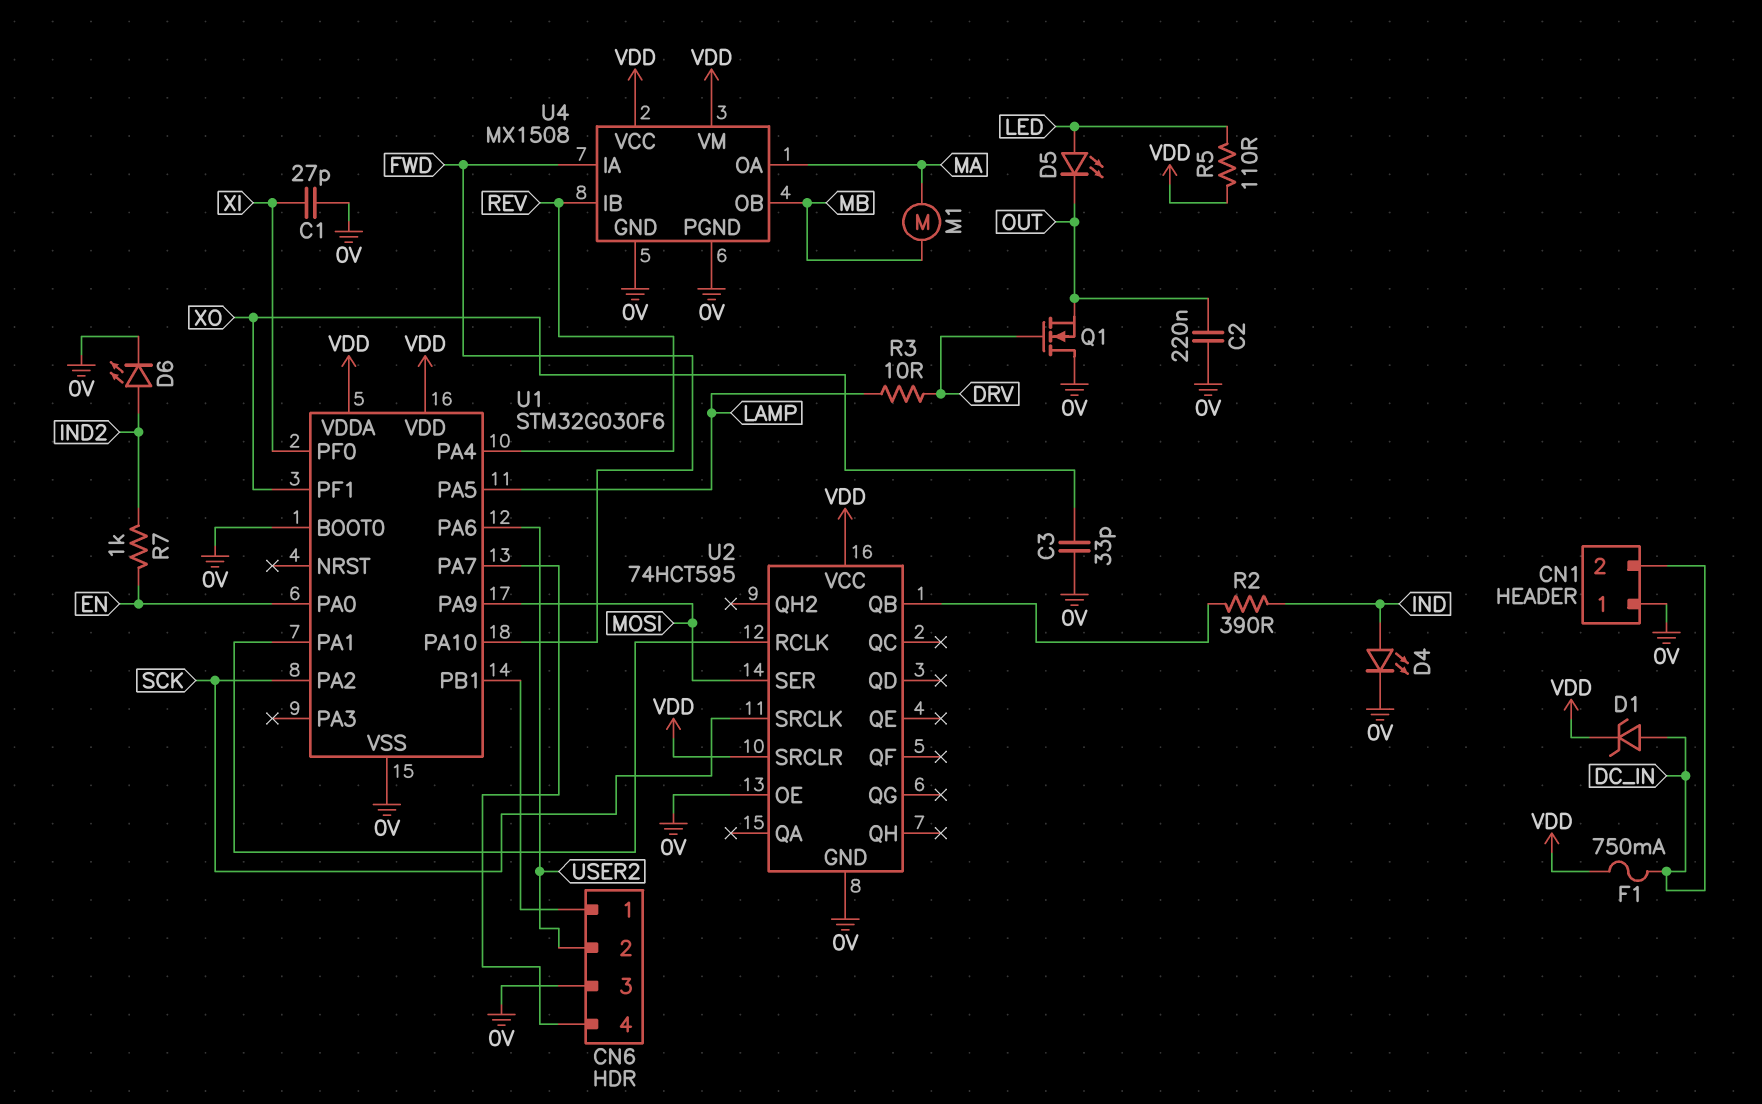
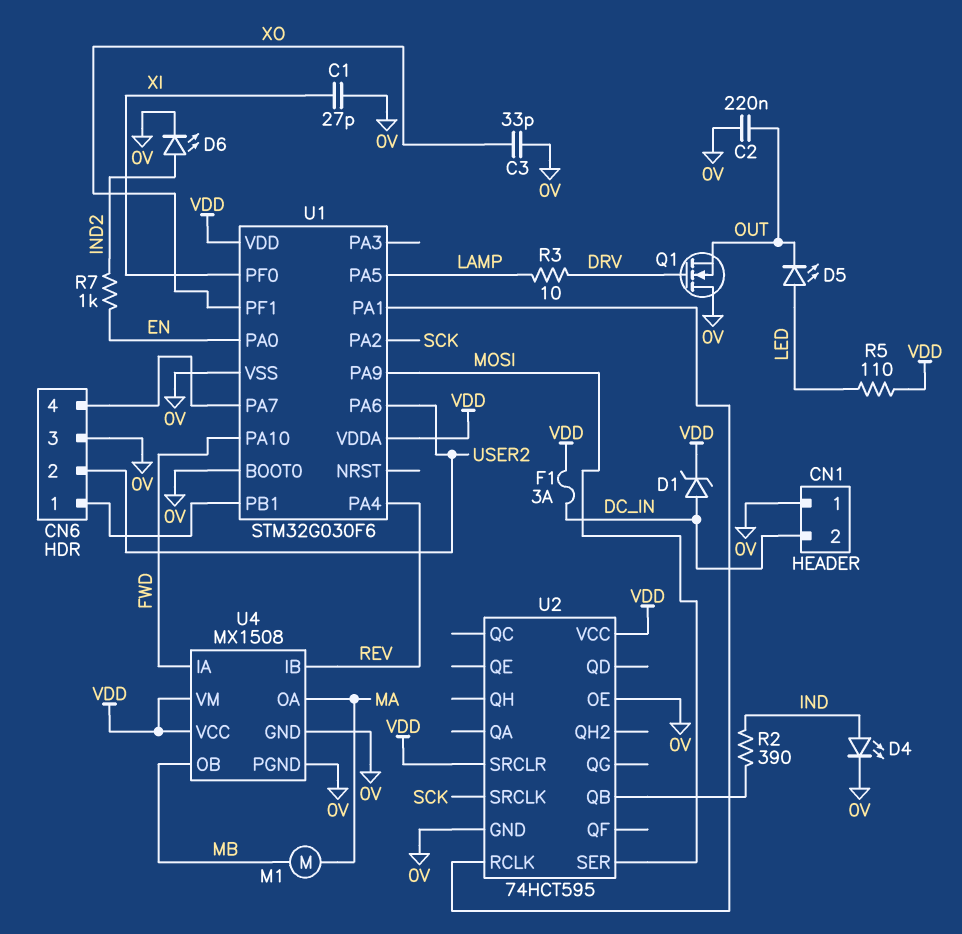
F1: 750mA (DC_IN, VDD) -> 3A (DC_IN, VDD)

